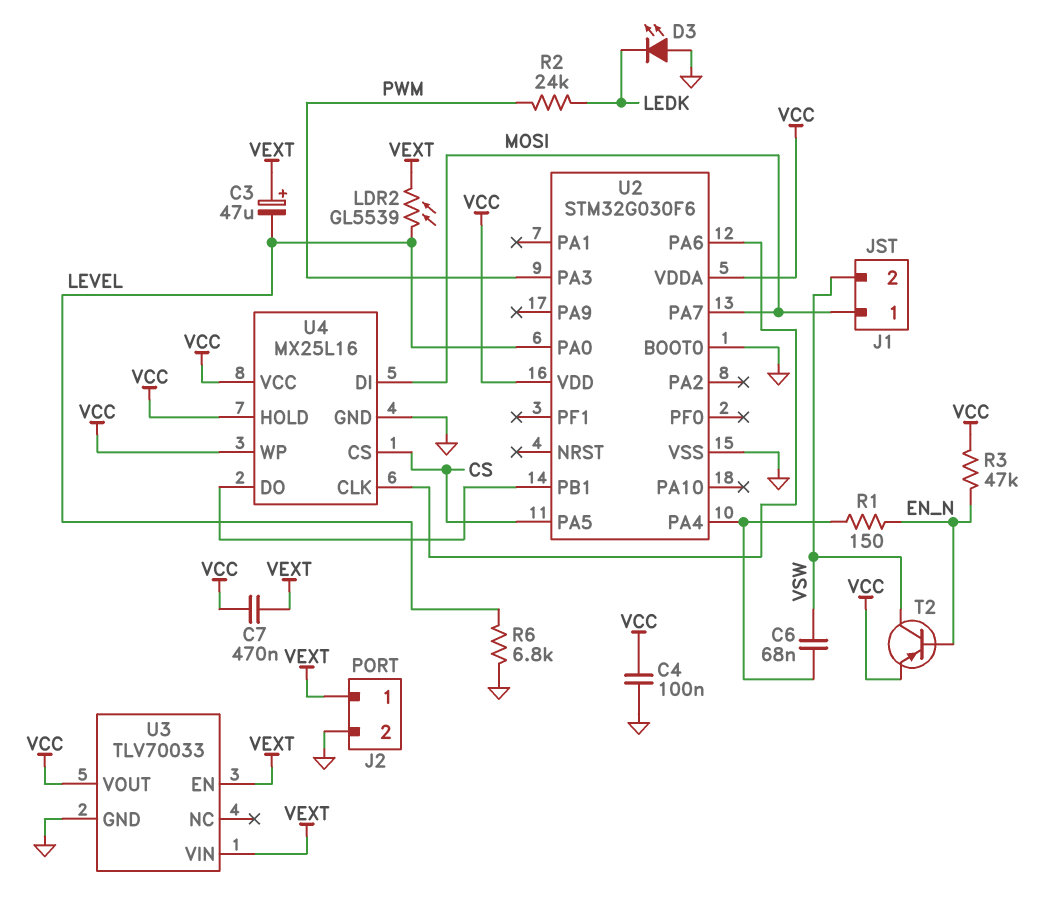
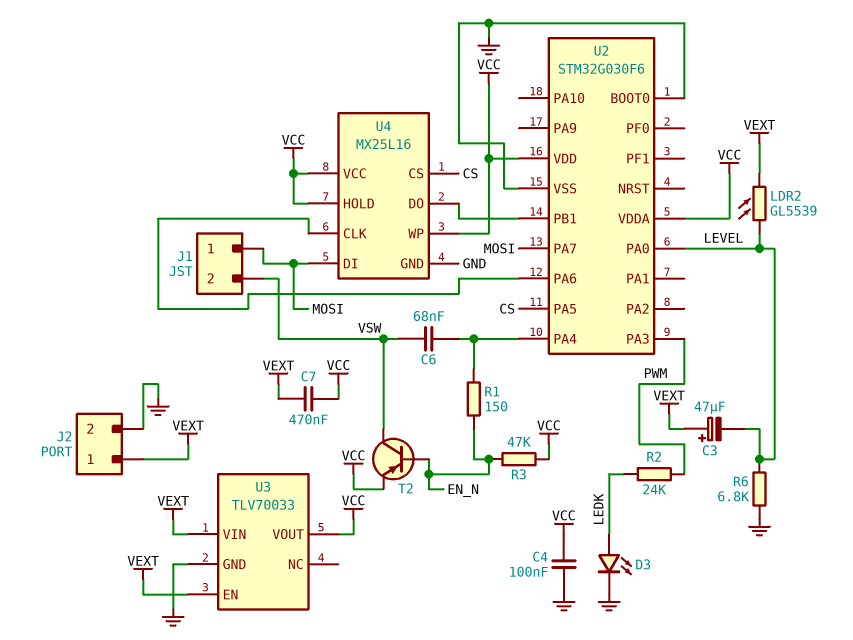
D3: LED (A GND, K LEDK) -> LED (A LEDK, K GND)

